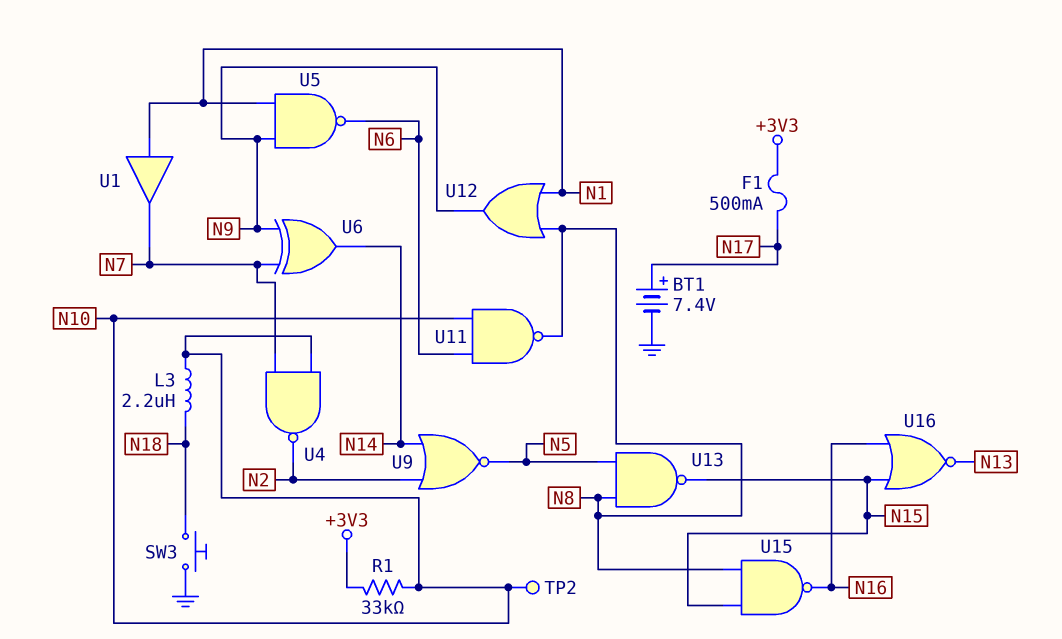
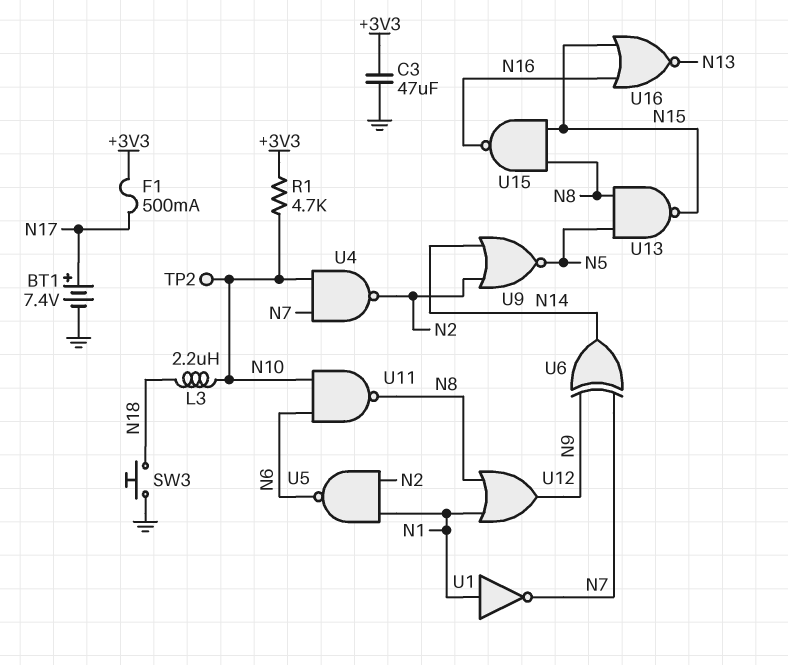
C3: none -> 47uF (+3V3, GND)
R1: 33k (+3V3, N10) -> 4.7k (+3V3, N10)
U1: buffer (in N1, out N7) -> NOT (in N1, out N7)
U5: NAND (in N1, in N9, out N6) -> NAND (in N1, in N2, out N6)

